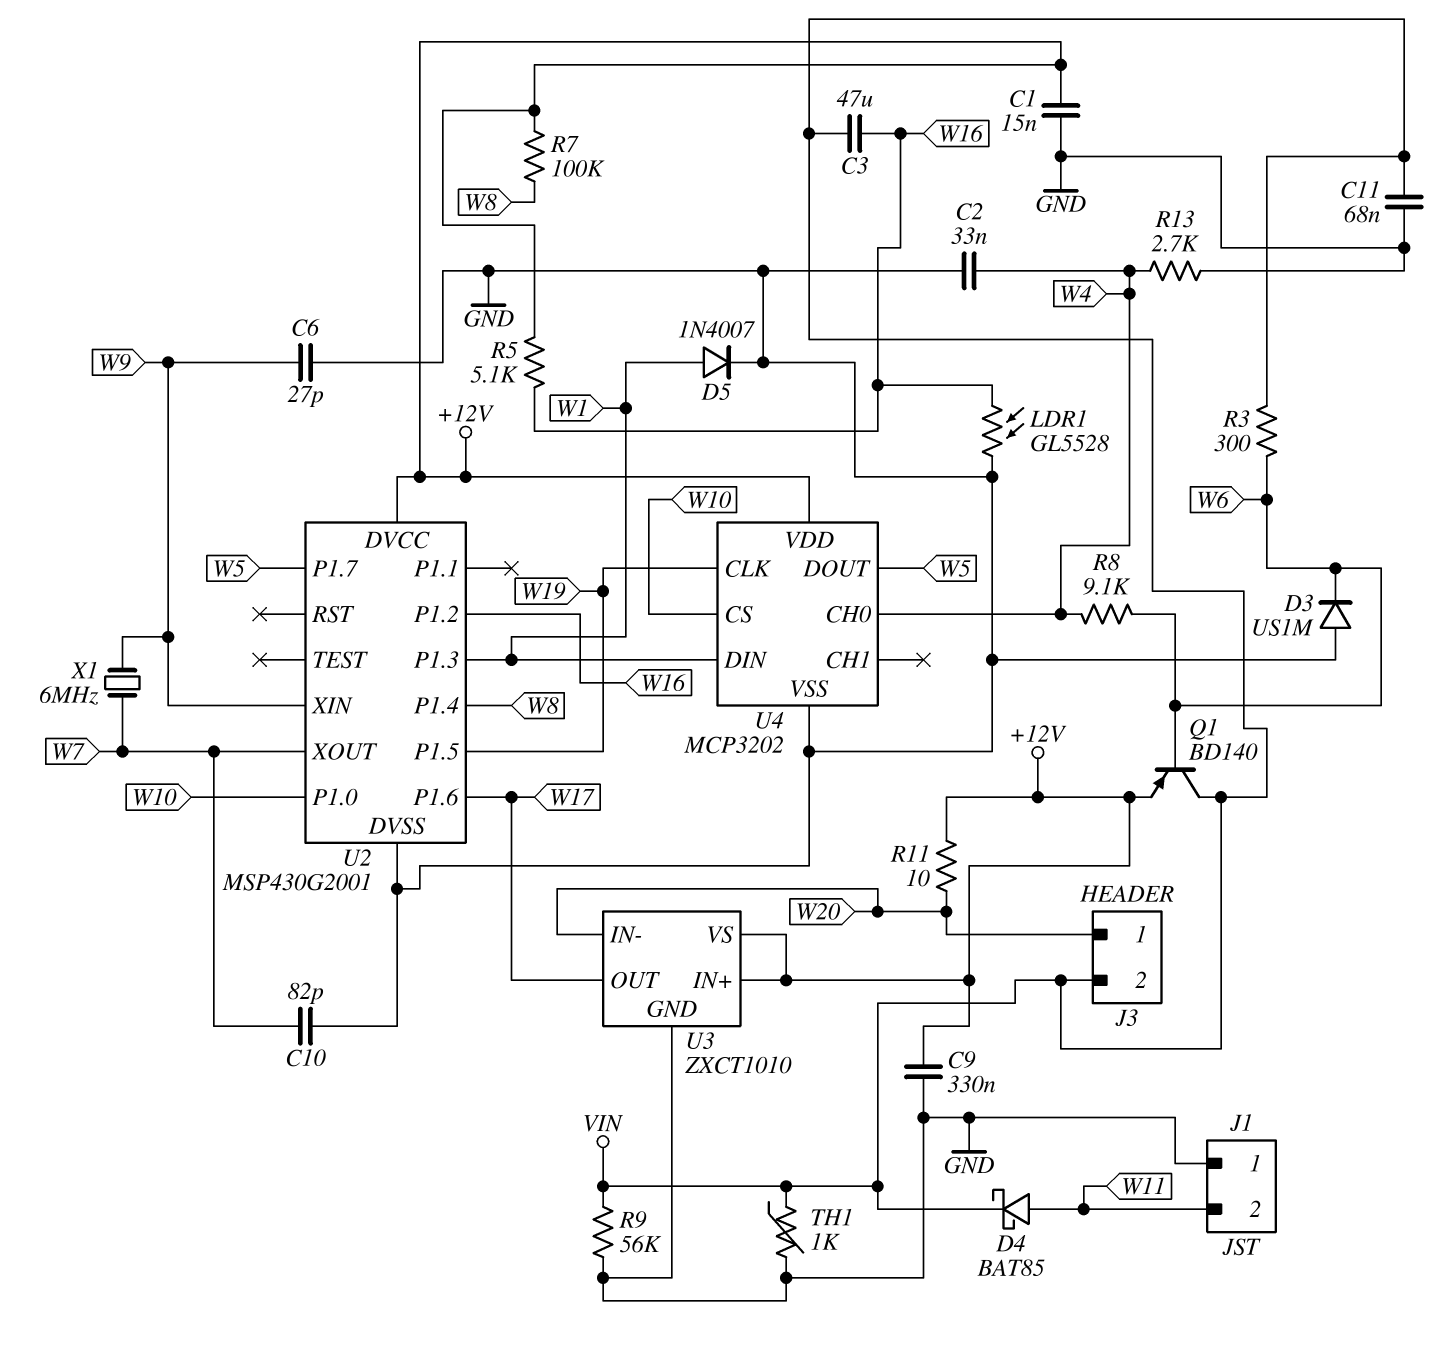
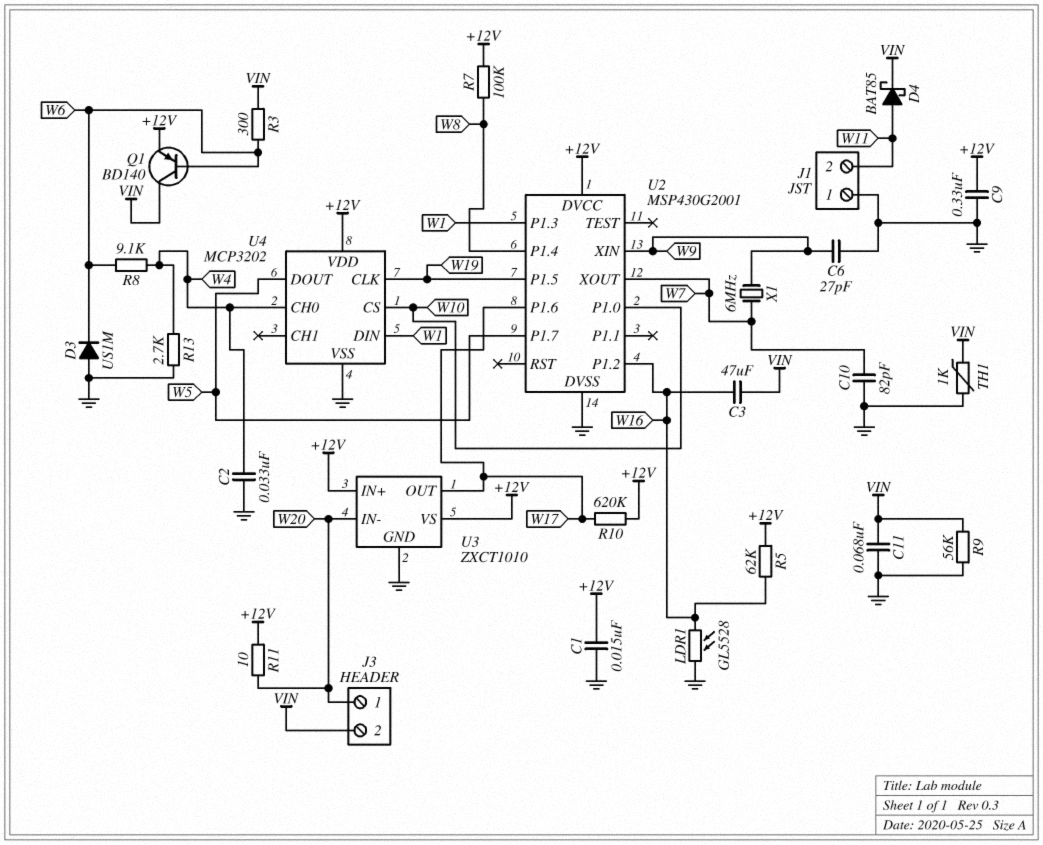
D5: diode 1N4007 (A W1, K GND) -> none
R5: 5.1k (+12V, W16) -> 62k (+12V, W16)
R10: none -> 620k (+12V, W17)

